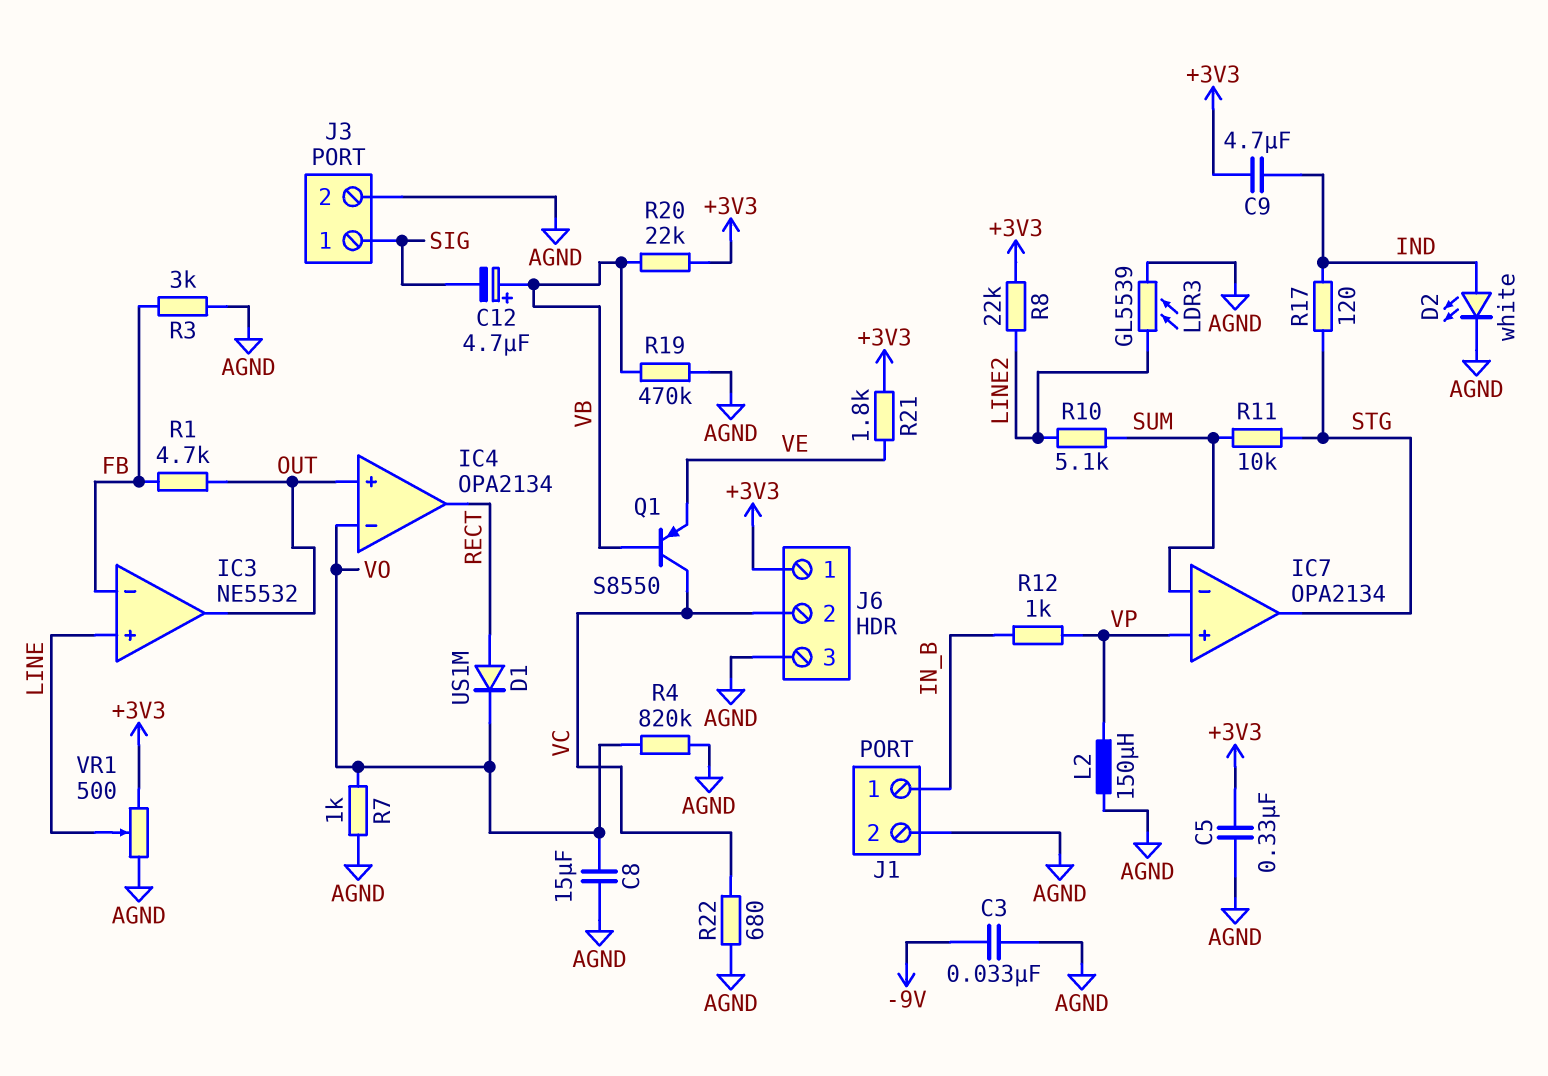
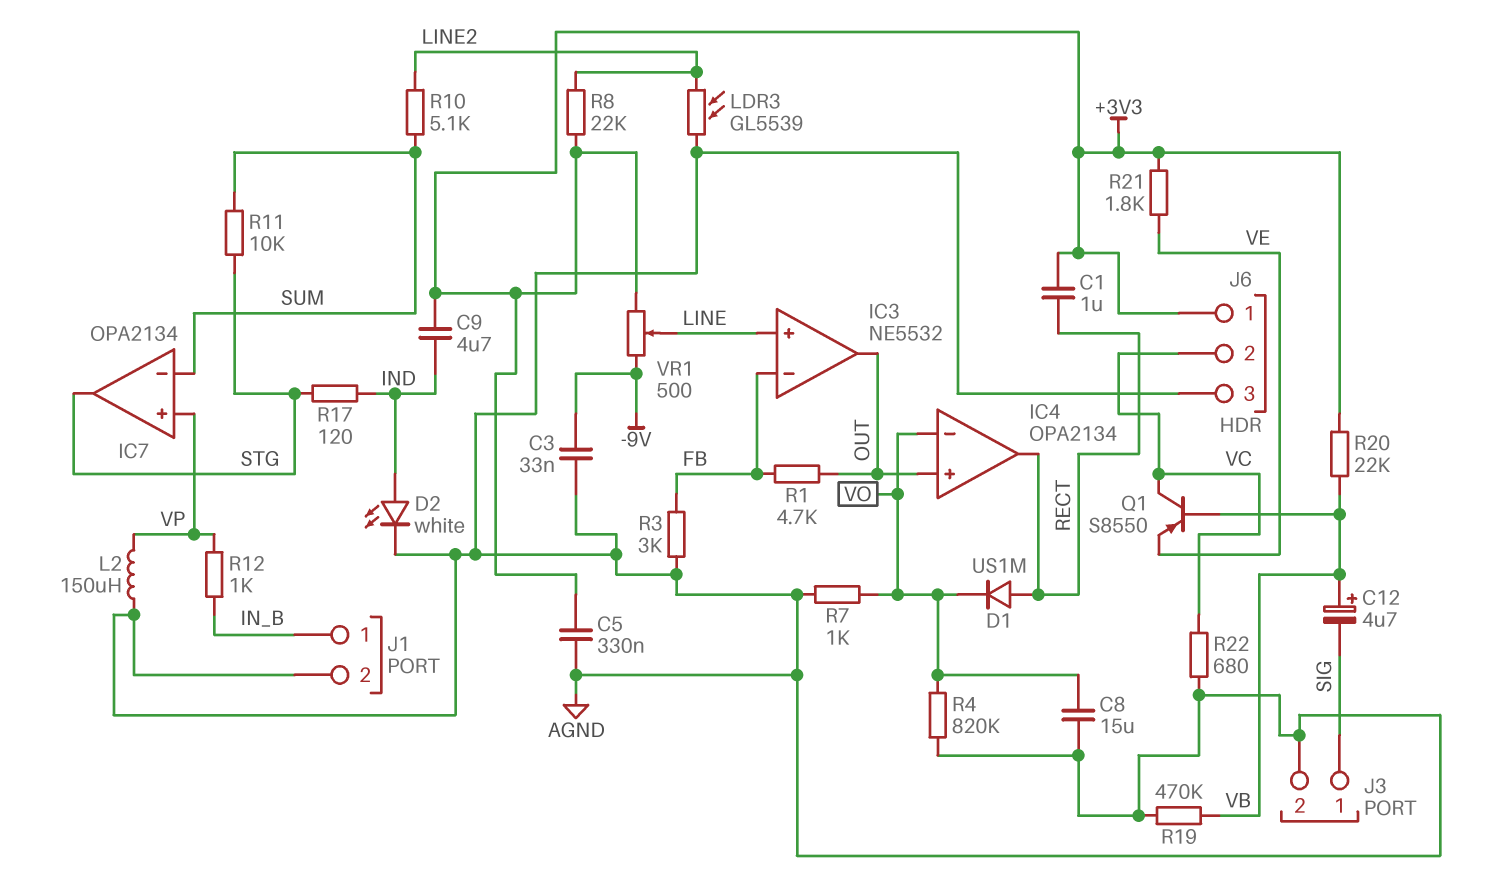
C1: none -> 1uF (+3V3, RECT)
VR1: 500 (+3V3, AGND, wiper LINE) -> 500 (+3V3, -9V, wiper LINE)

